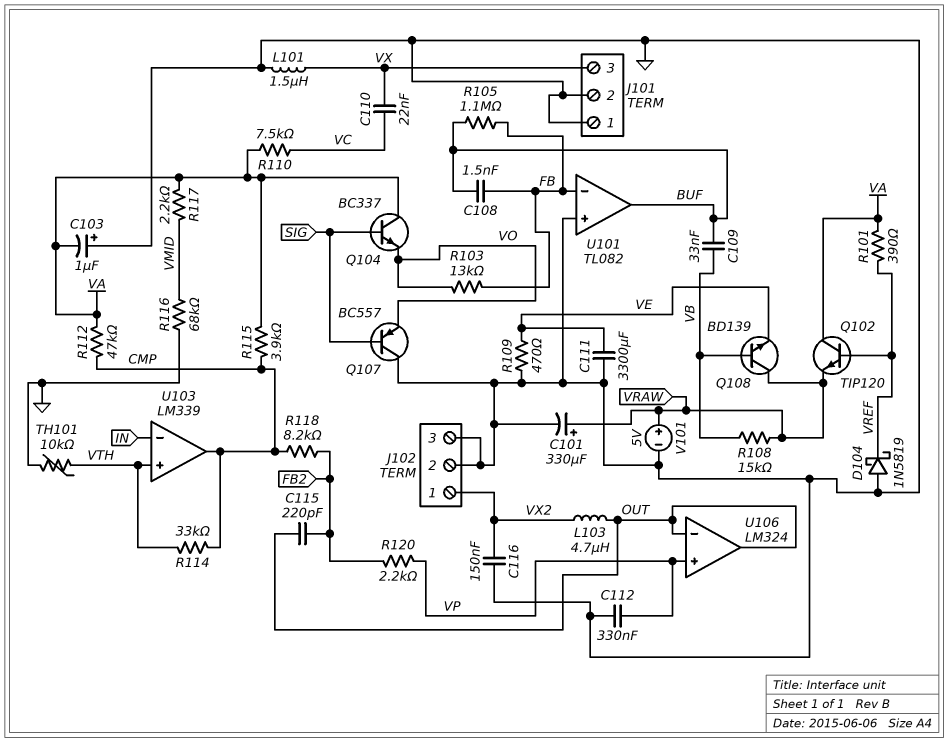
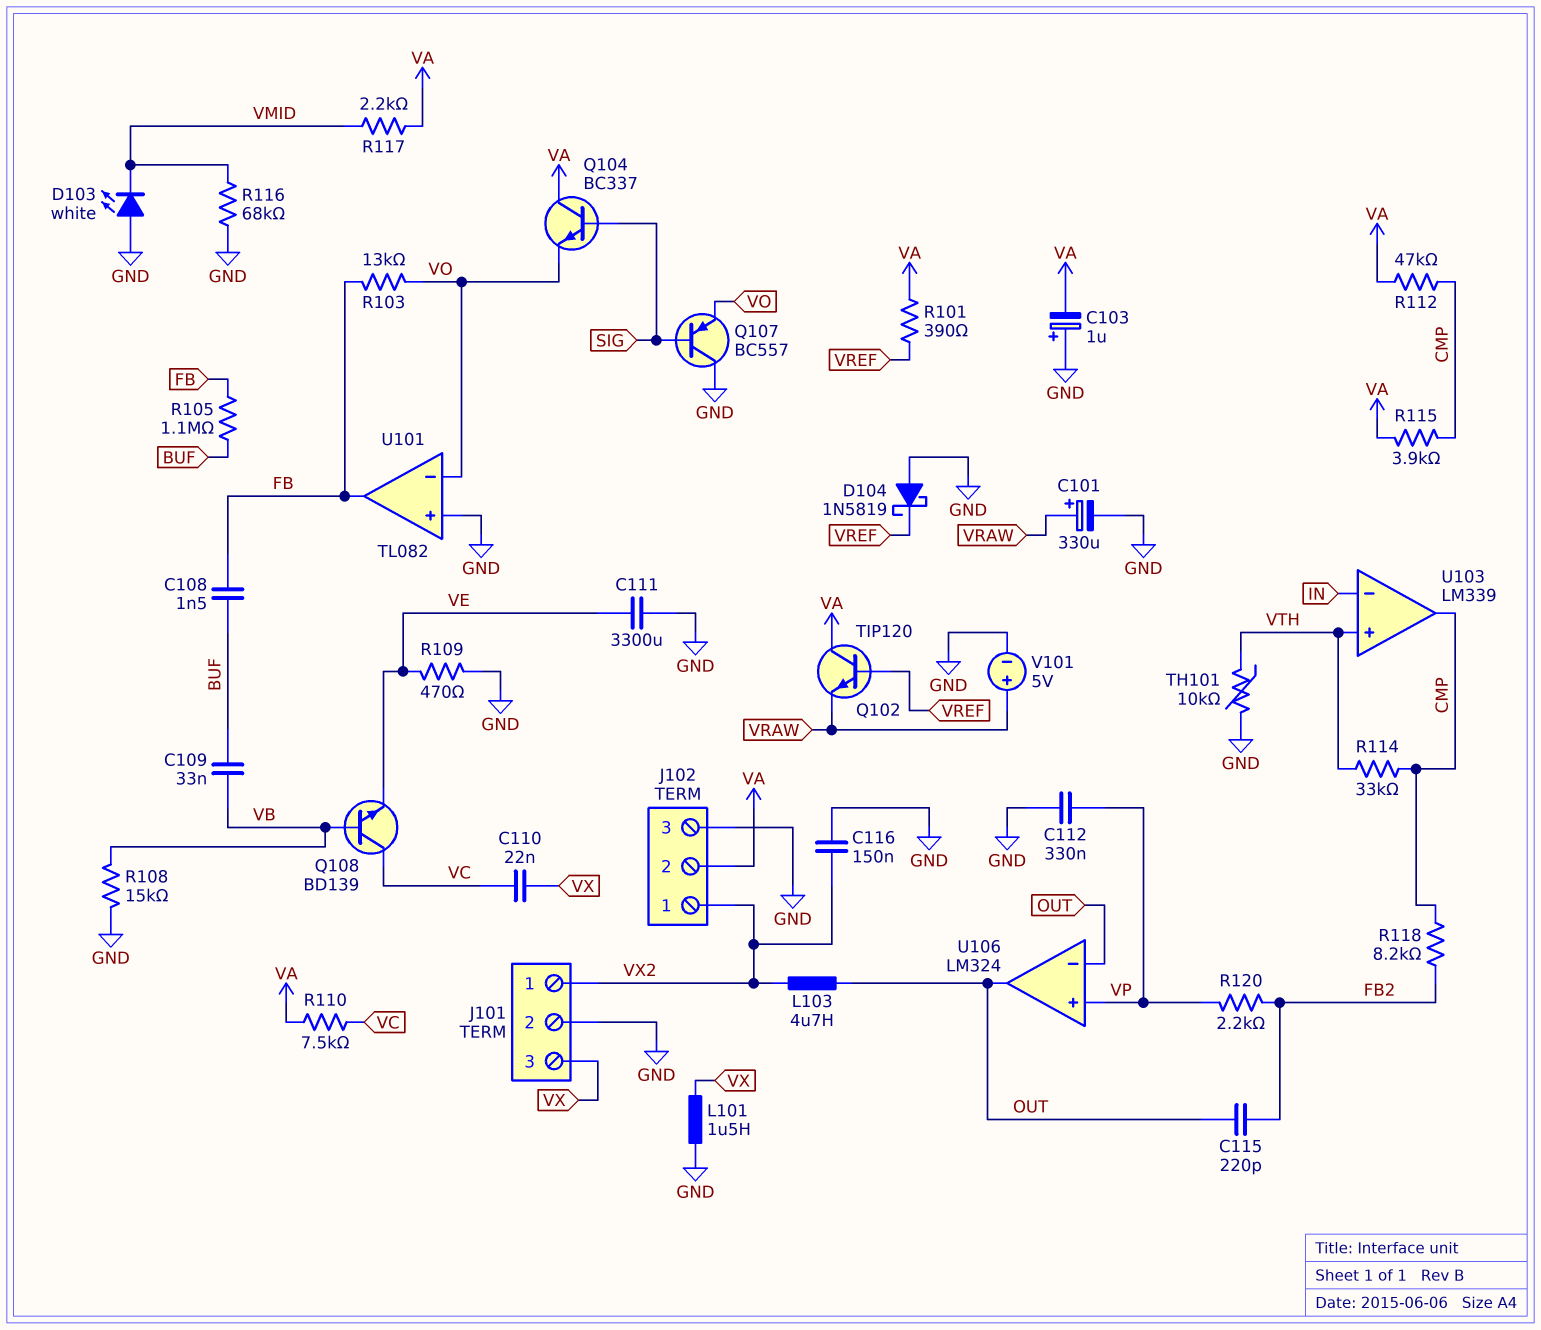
D103: none -> LED white (A GND, K VMID)
J101 pin 1: GND -> VX2
J102 pin 2: GND -> VA
Q108: NPN BD139 (B VB, C VRAW, E VE) -> NPN BD139 (B VB, C VC, E VE)
R108: 15k (VB, VRAW) -> 15k (GND, VB)
U101 pin in-: FB -> VO
U101 pin out: BUF -> FB

